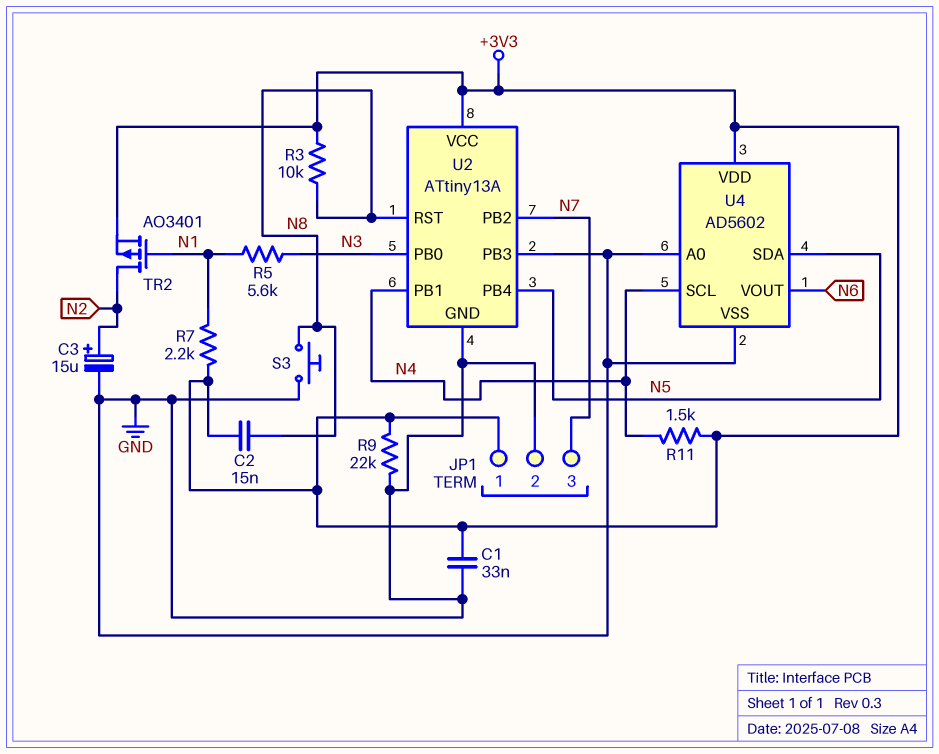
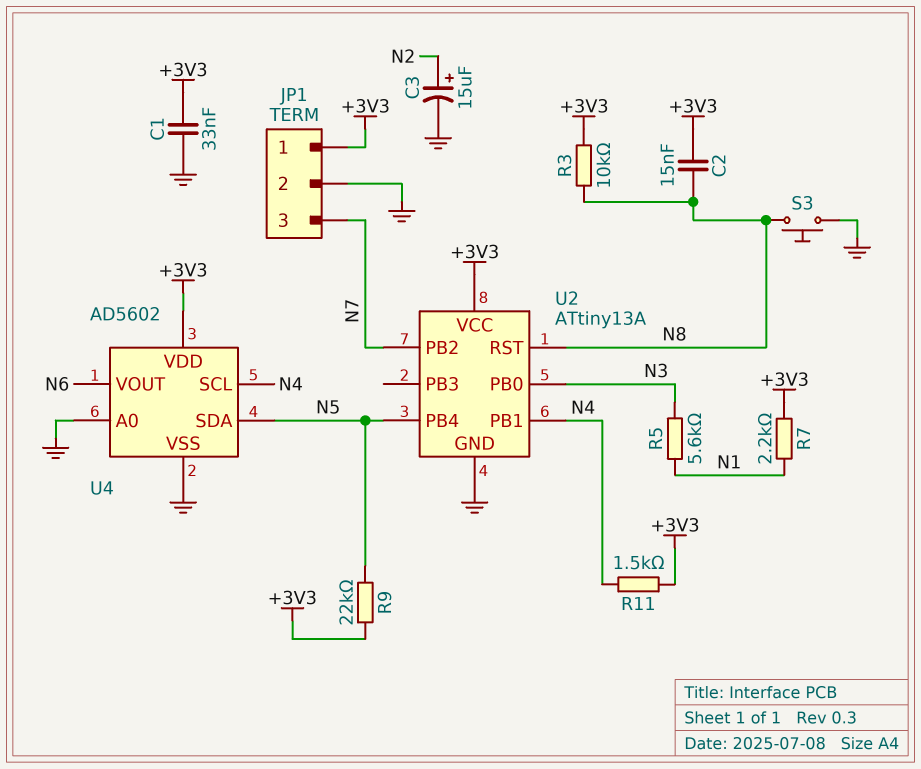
R9: 22k (+3V3, GND) -> 22k (+3V3, N5)
TR2: PMOS AO3401 (G N1, D N2, S +3V3) -> none
U2 pin PB3: GND -> none

